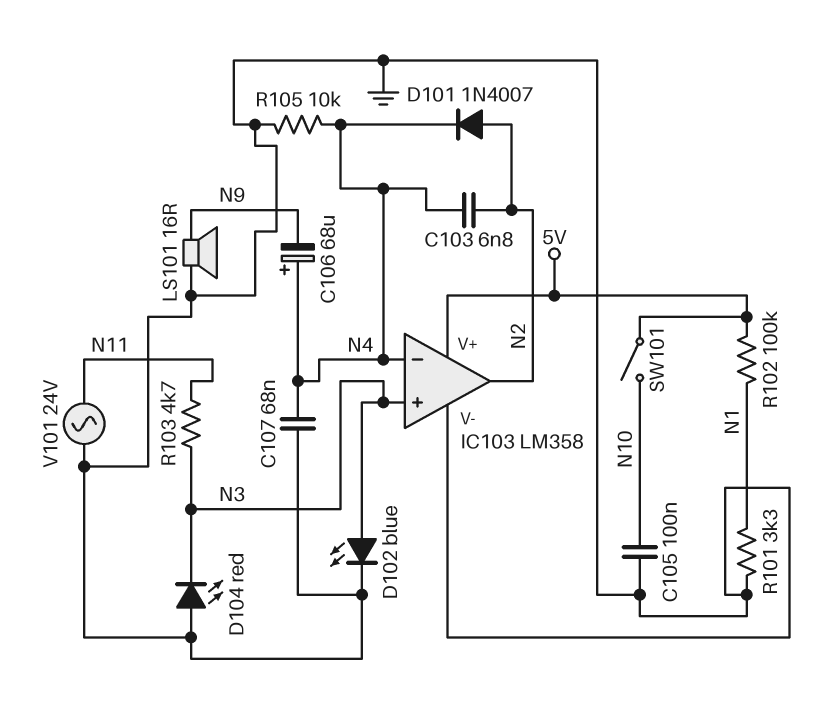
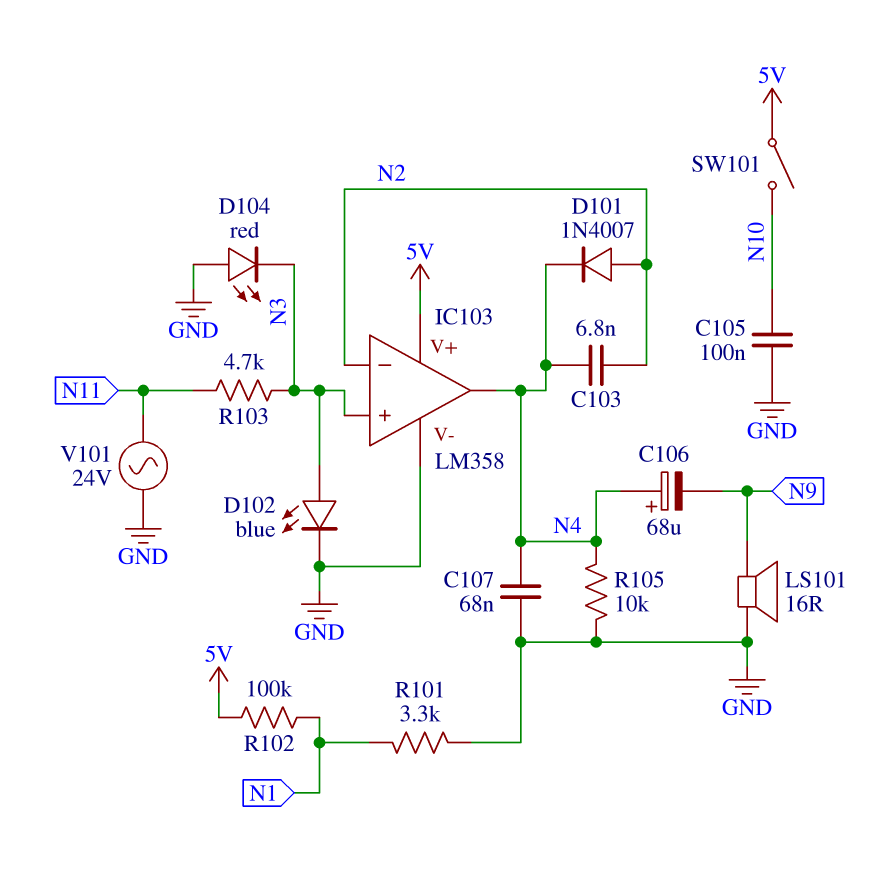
IC103 pin in-: N4 -> N2
IC103 pin out: N2 -> N4

